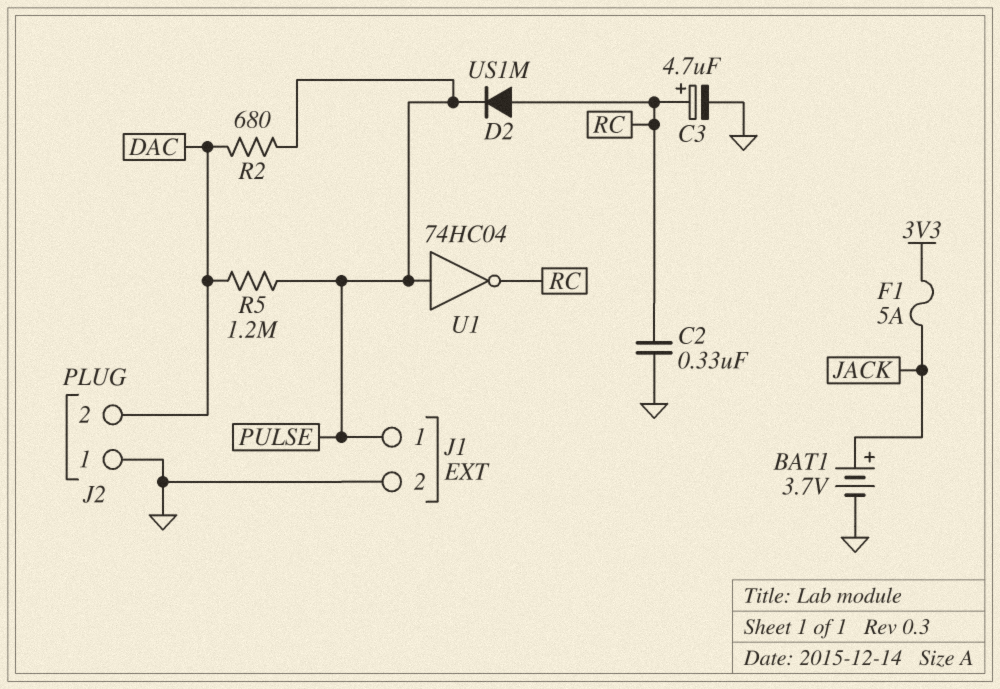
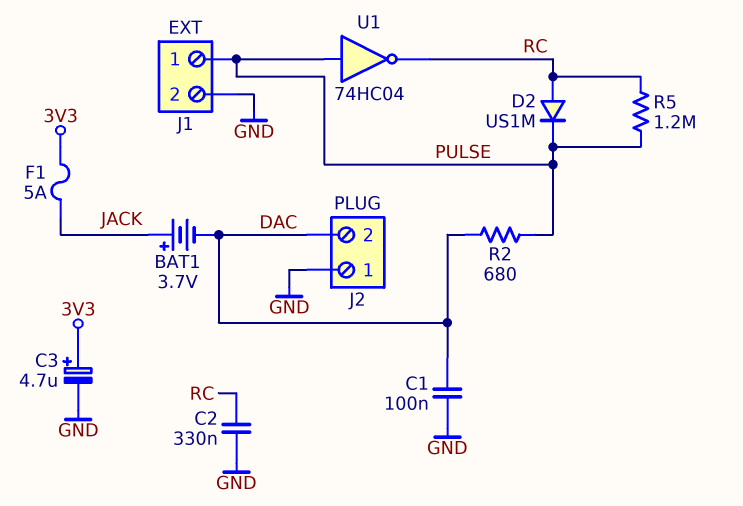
BAT1: 3.7V (plus JACK, minus GND) -> 3.7V (plus JACK, minus DAC)
C1: none -> 100nF (DAC, GND)
C3: 4.7uF (plus RC, minus GND) -> 4.7uF (plus 3V3, minus GND)
R5: 1.2M (DAC, PULSE) -> 1.2M (PULSE, RC)

